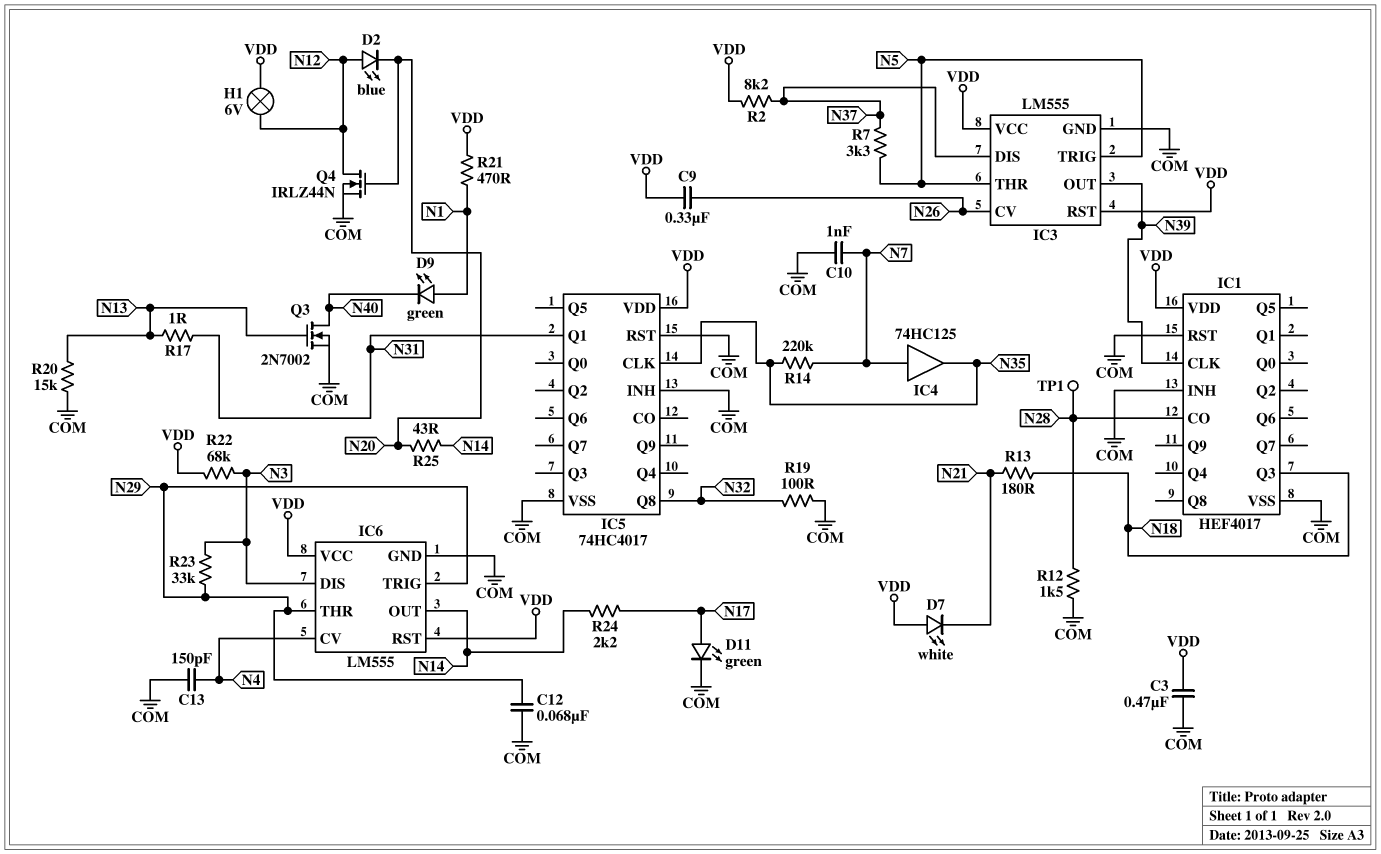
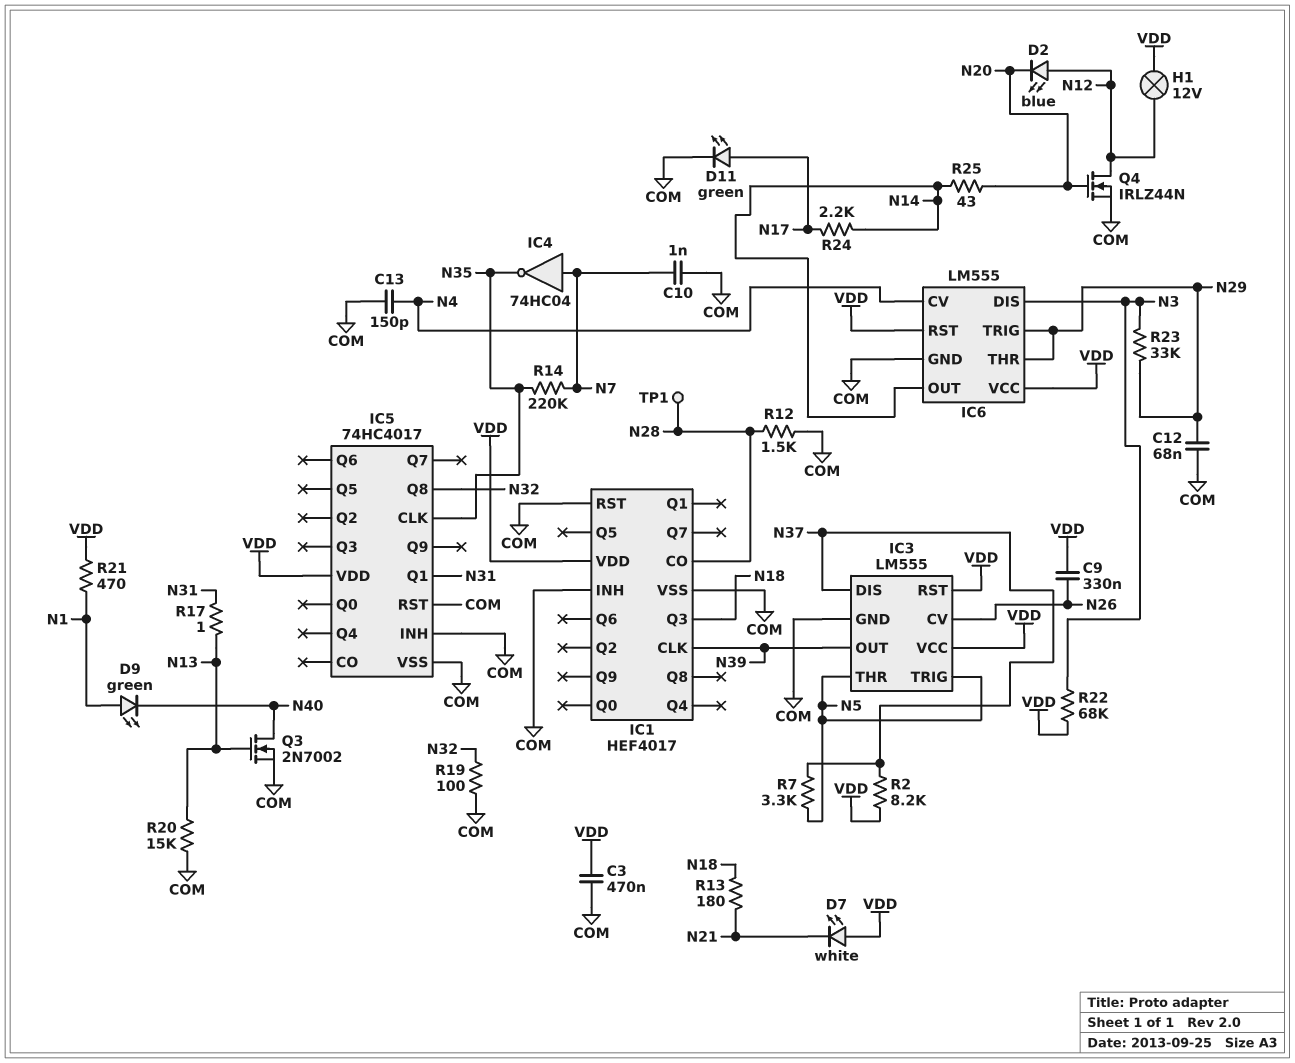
H1: lamp 6V (N12, VDD) -> lamp 12V (N12, VDD)
IC4: buffer 74HC125 (in N7, out N35) -> NOT 74HC04 (in N7, out N35)

